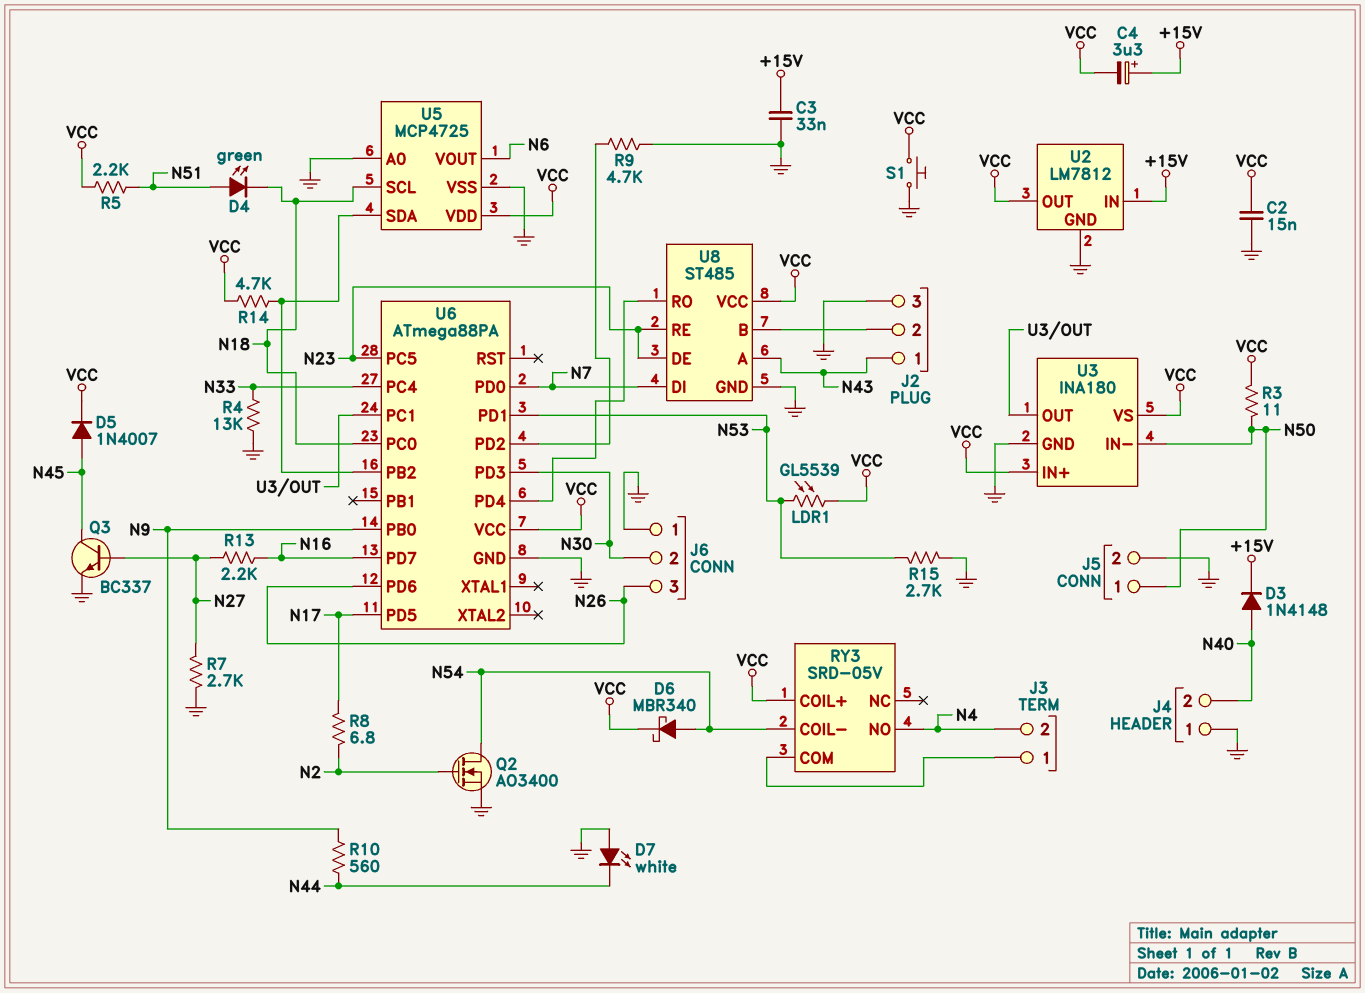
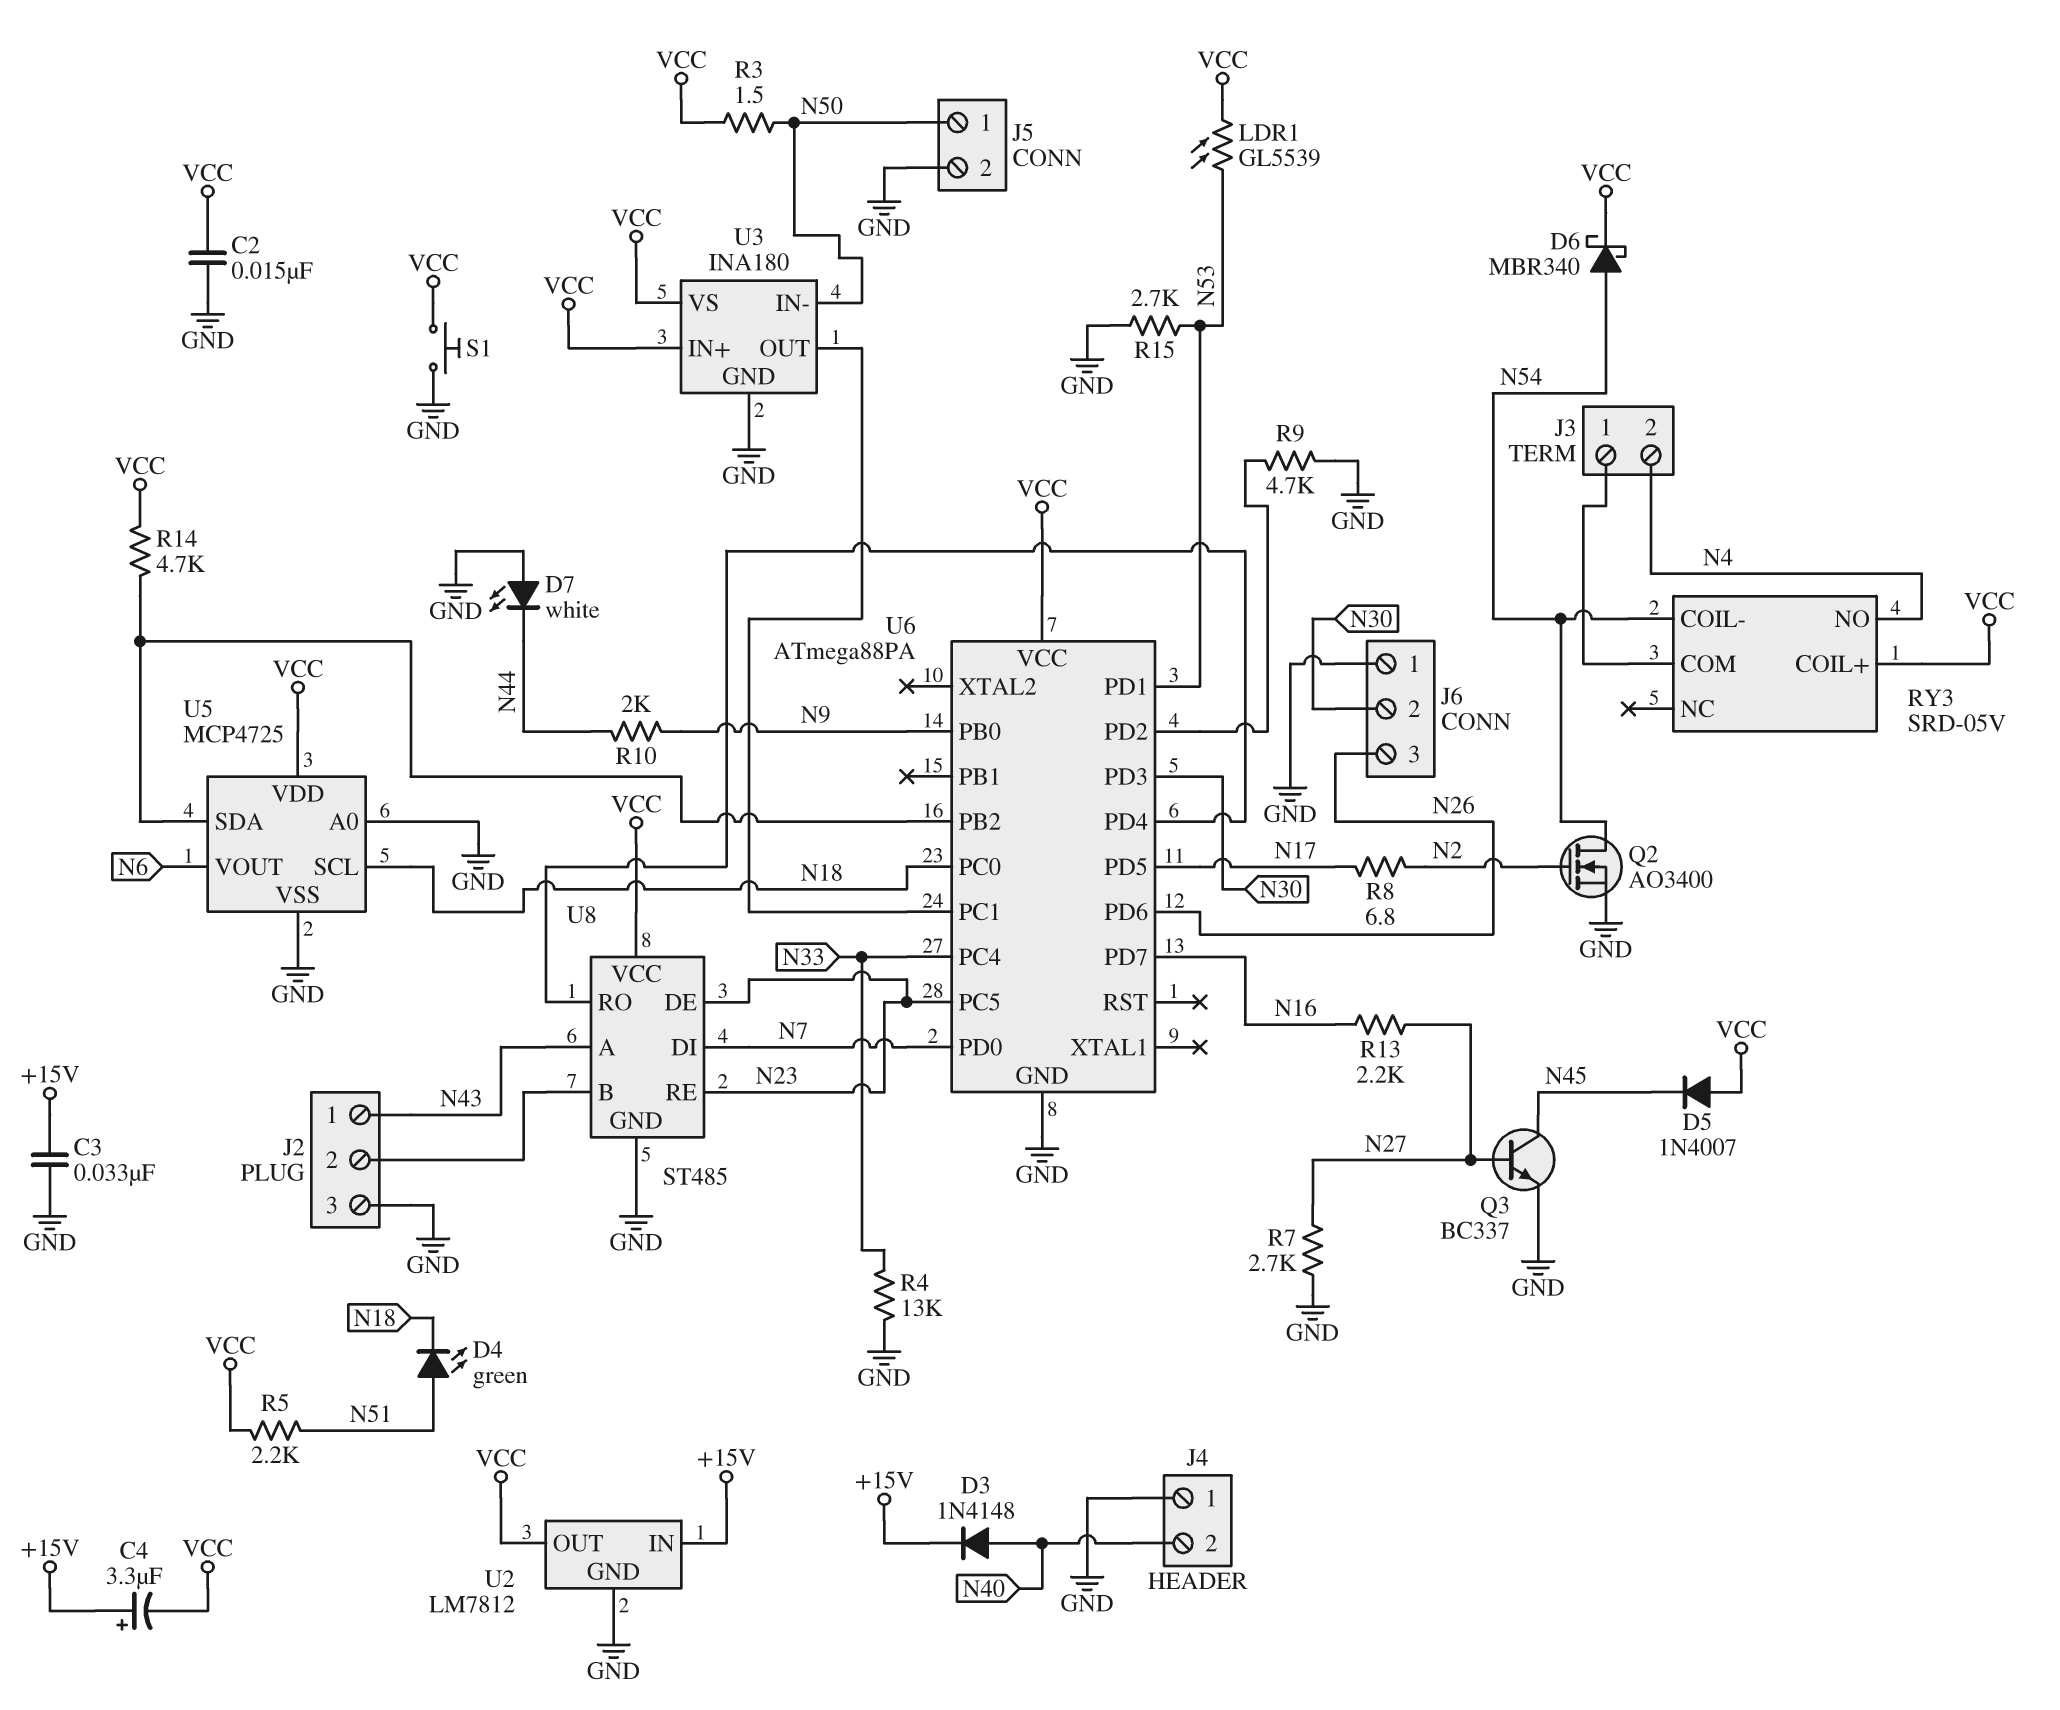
D5: diode 1N4007 (A N45, K VCC) -> diode 1N4007 (A VCC, K N45)
R3: 11 (N50, VCC) -> 1.5 (N50, VCC)
R10: 560 (N9, N44) -> 2k (N9, N44)

